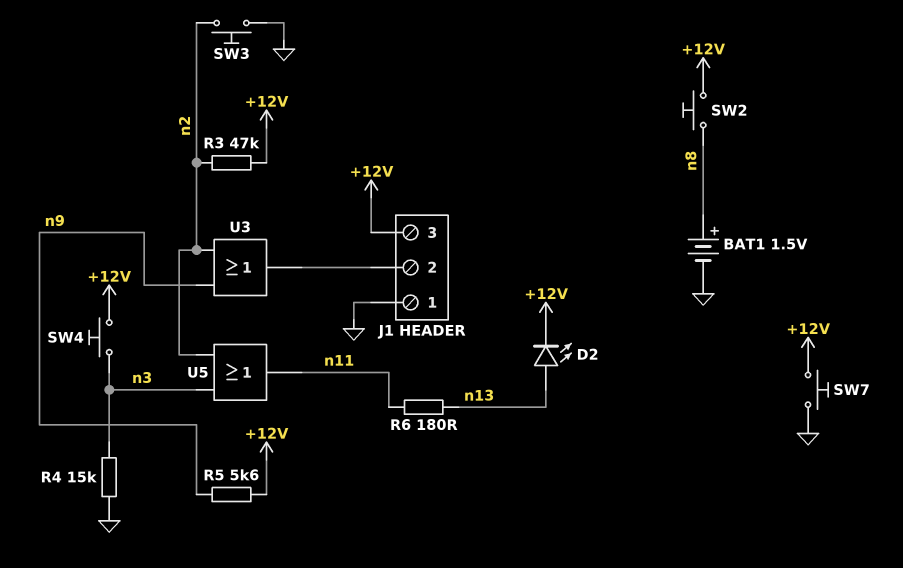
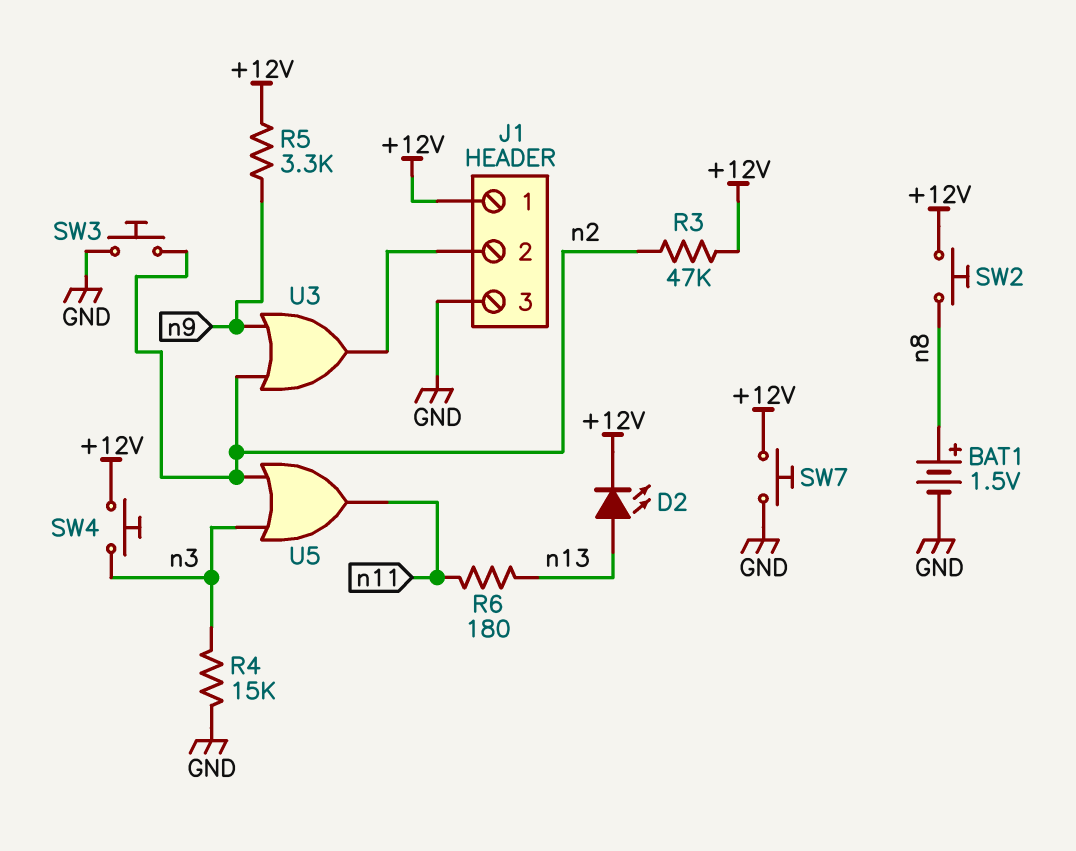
J1 pin 1: GND -> +12V
J1 pin 3: +12V -> GND
R5: 5.6k (+12V, n9) -> 3.3k (+12V, n9)

